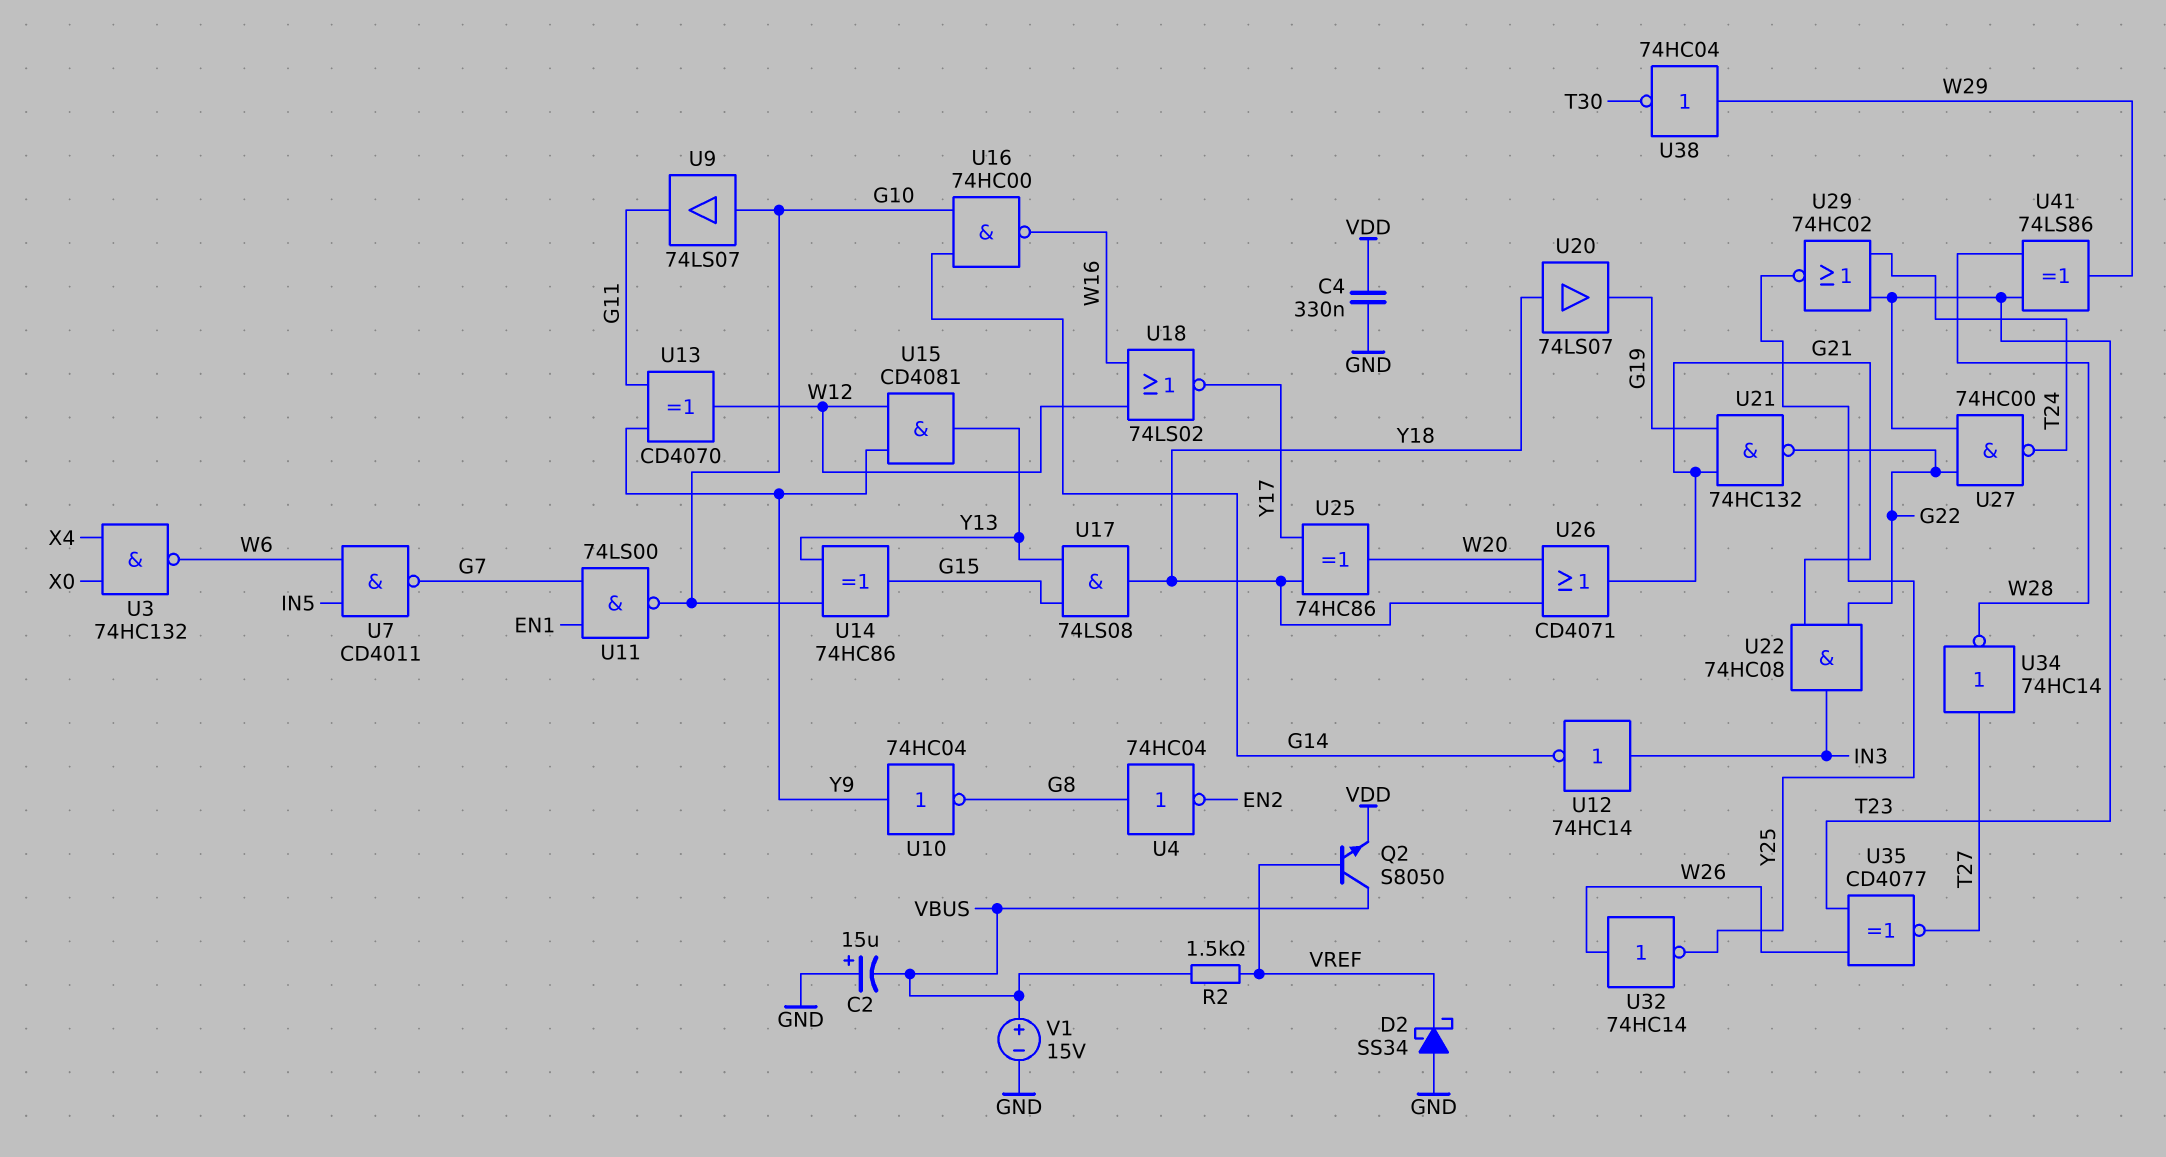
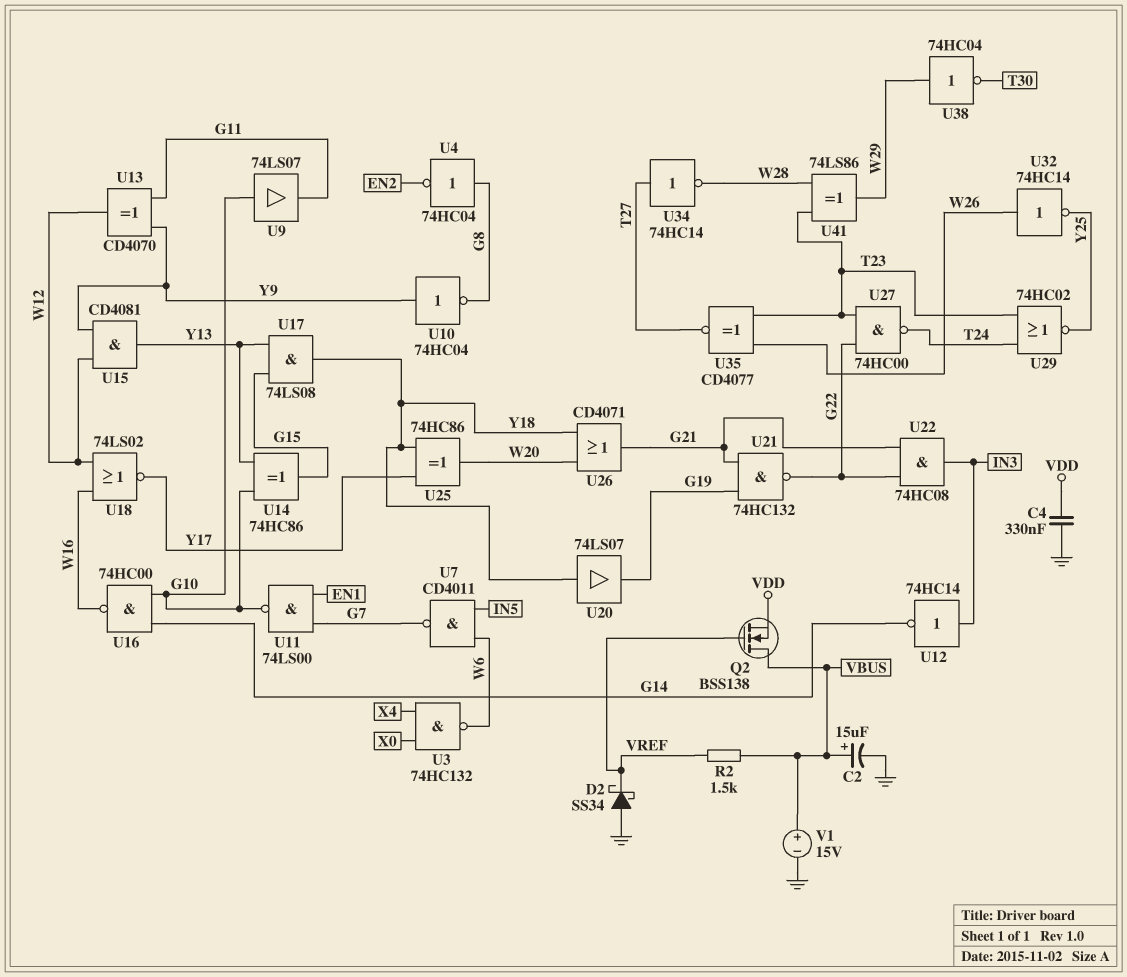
C2: 15uF (plus GND, minus VBUS) -> 15uF (plus VBUS, minus GND)
Q2: NPN S8050 (B VREF, C VBUS, E VDD) -> NMOS BSS138 (G VREF, D VBUS, S VDD)

